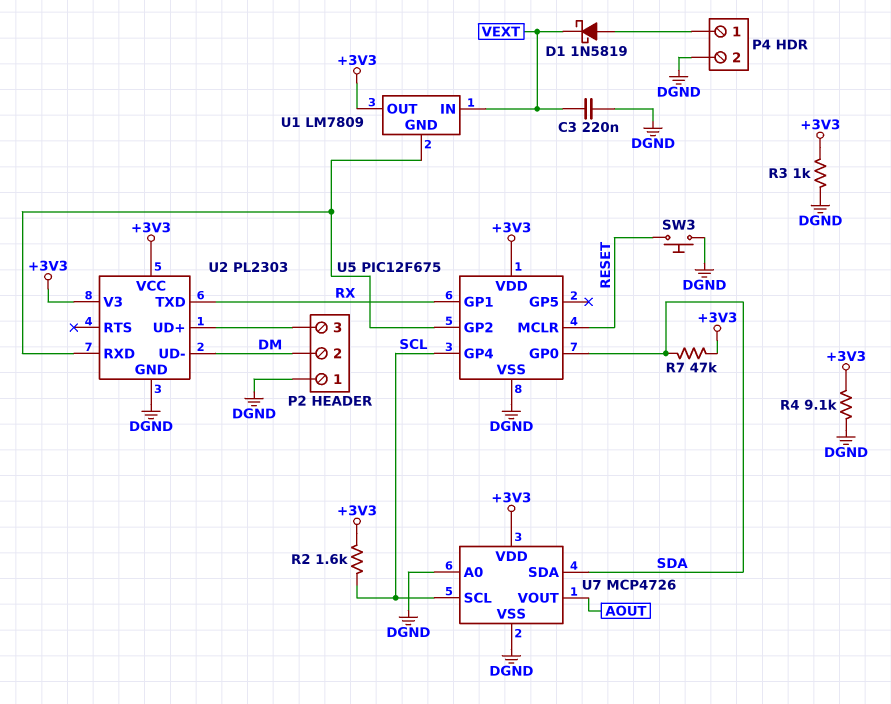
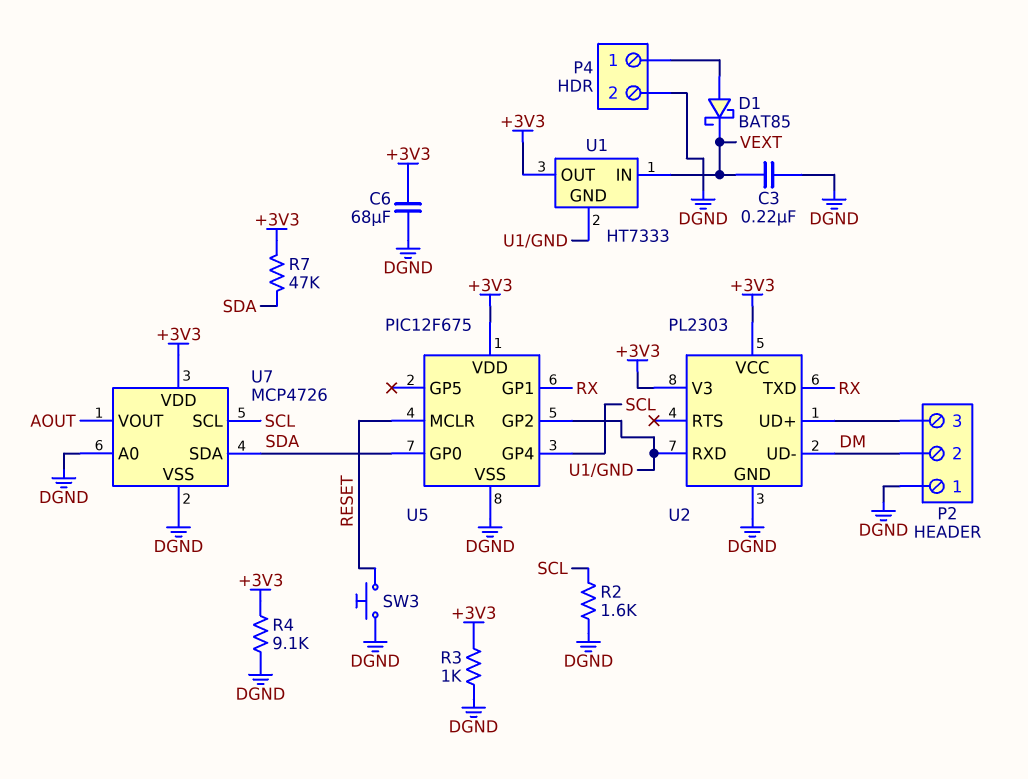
C6: none -> 68uF (+3V3, DGND)
D1: schottky 1N5819 (A P4/1, K VEXT) -> schottky BAT85 (A P4/1, K VEXT)
R2: 1.6k (+3V3, SCL) -> 1.6k (DGND, SCL)
U1: LM7809 -> HT7333

